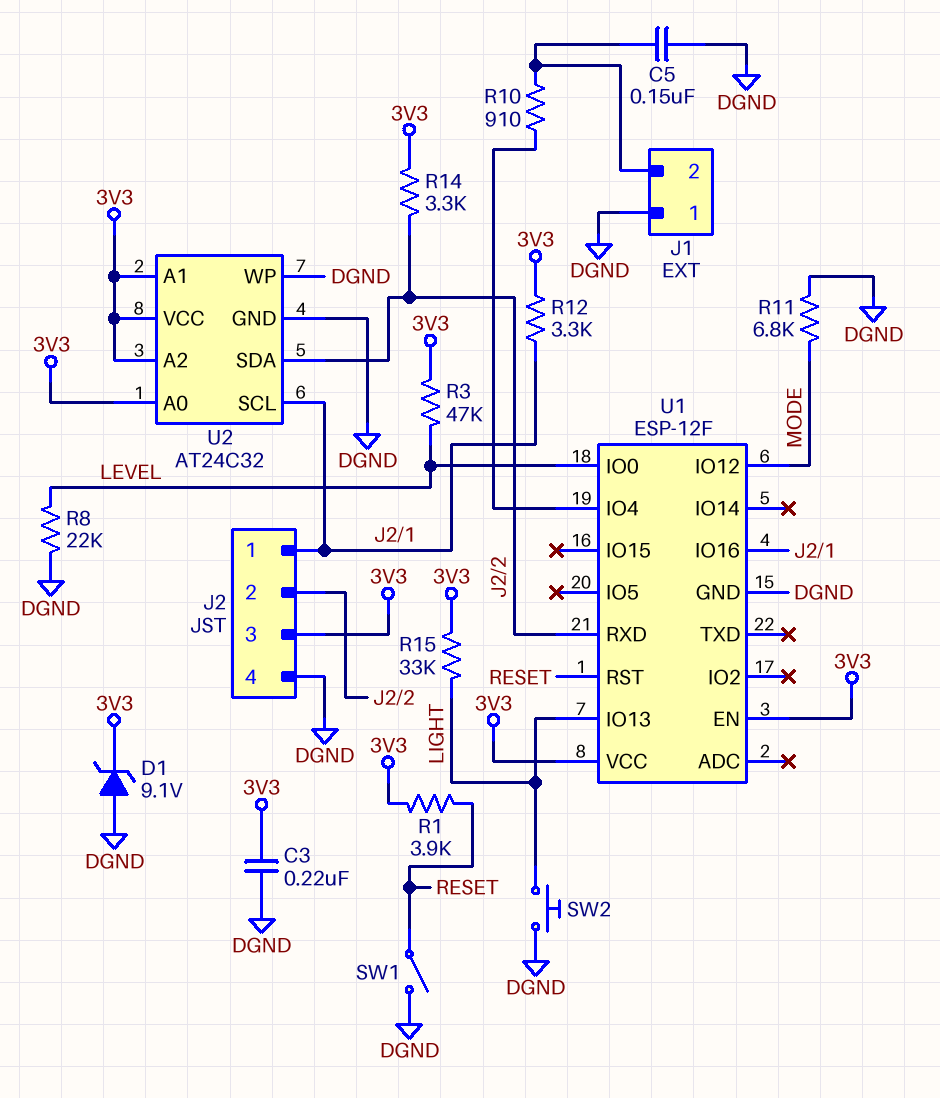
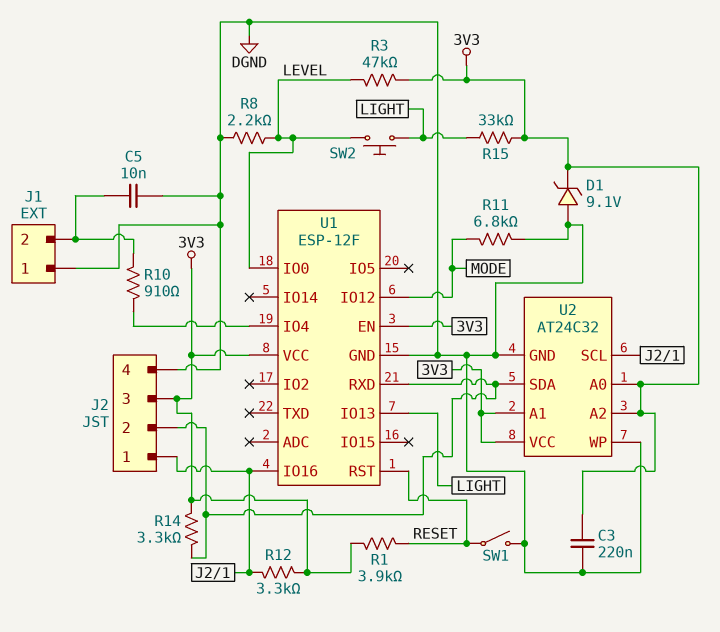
C5: 150nF (DGND, J1/2) -> 10nF (DGND, J1/2)
R8: 22k (DGND, LEVEL) -> 2.2k (DGND, LEVEL)
SW2: button (DGND, LIGHT) -> button (LEVEL, LIGHT)

